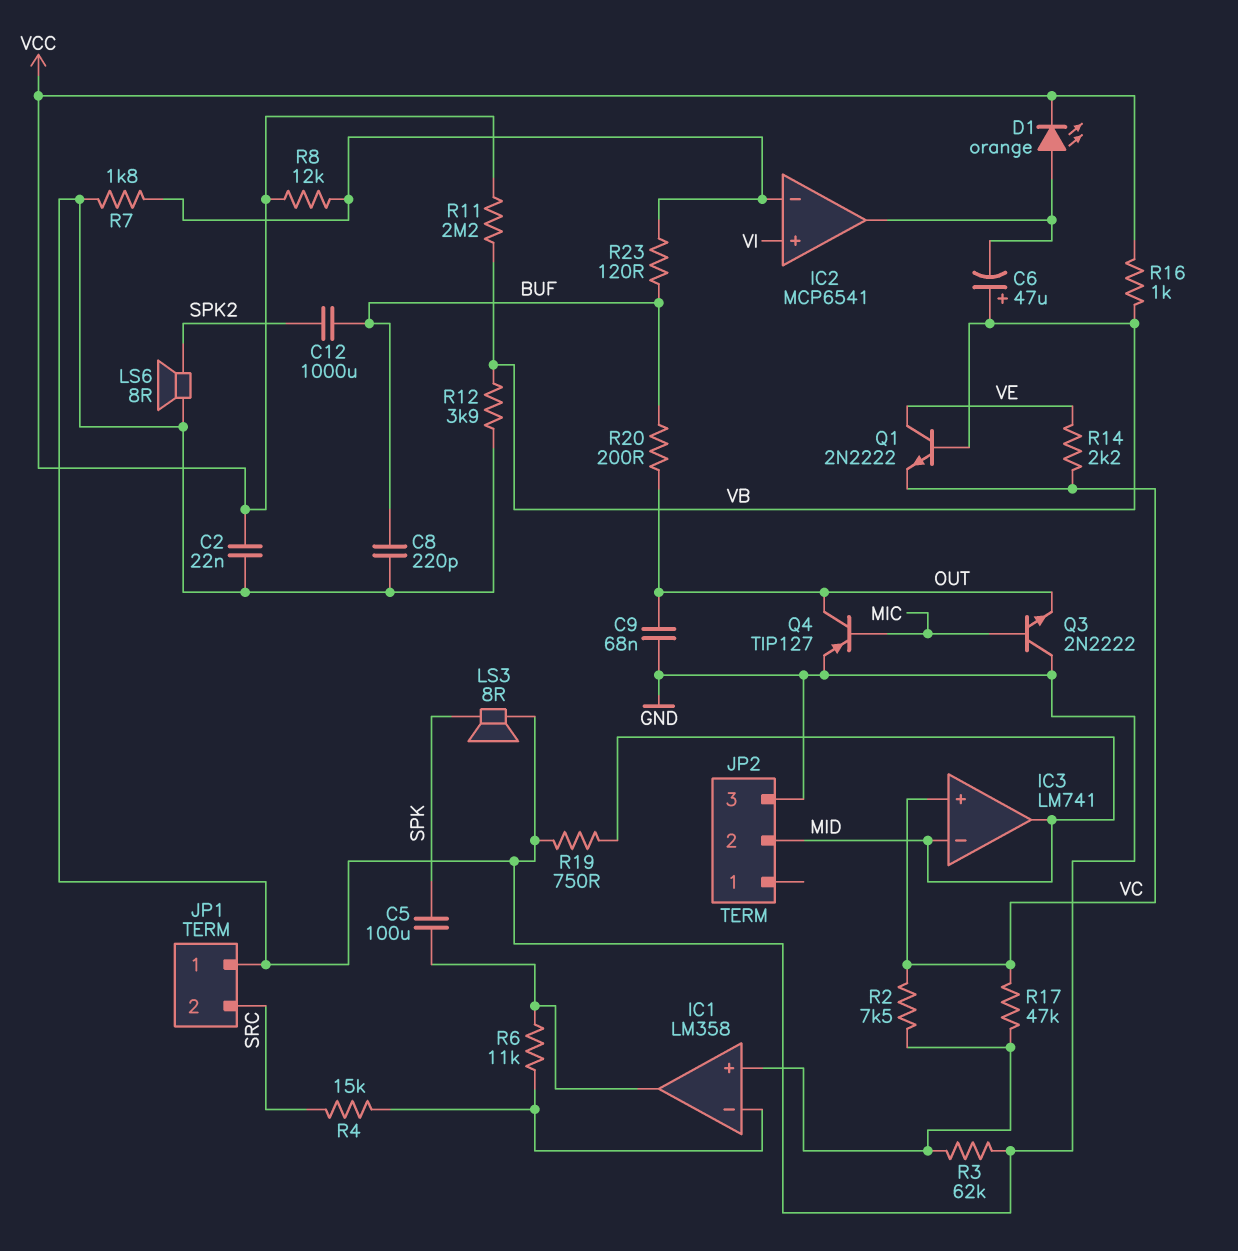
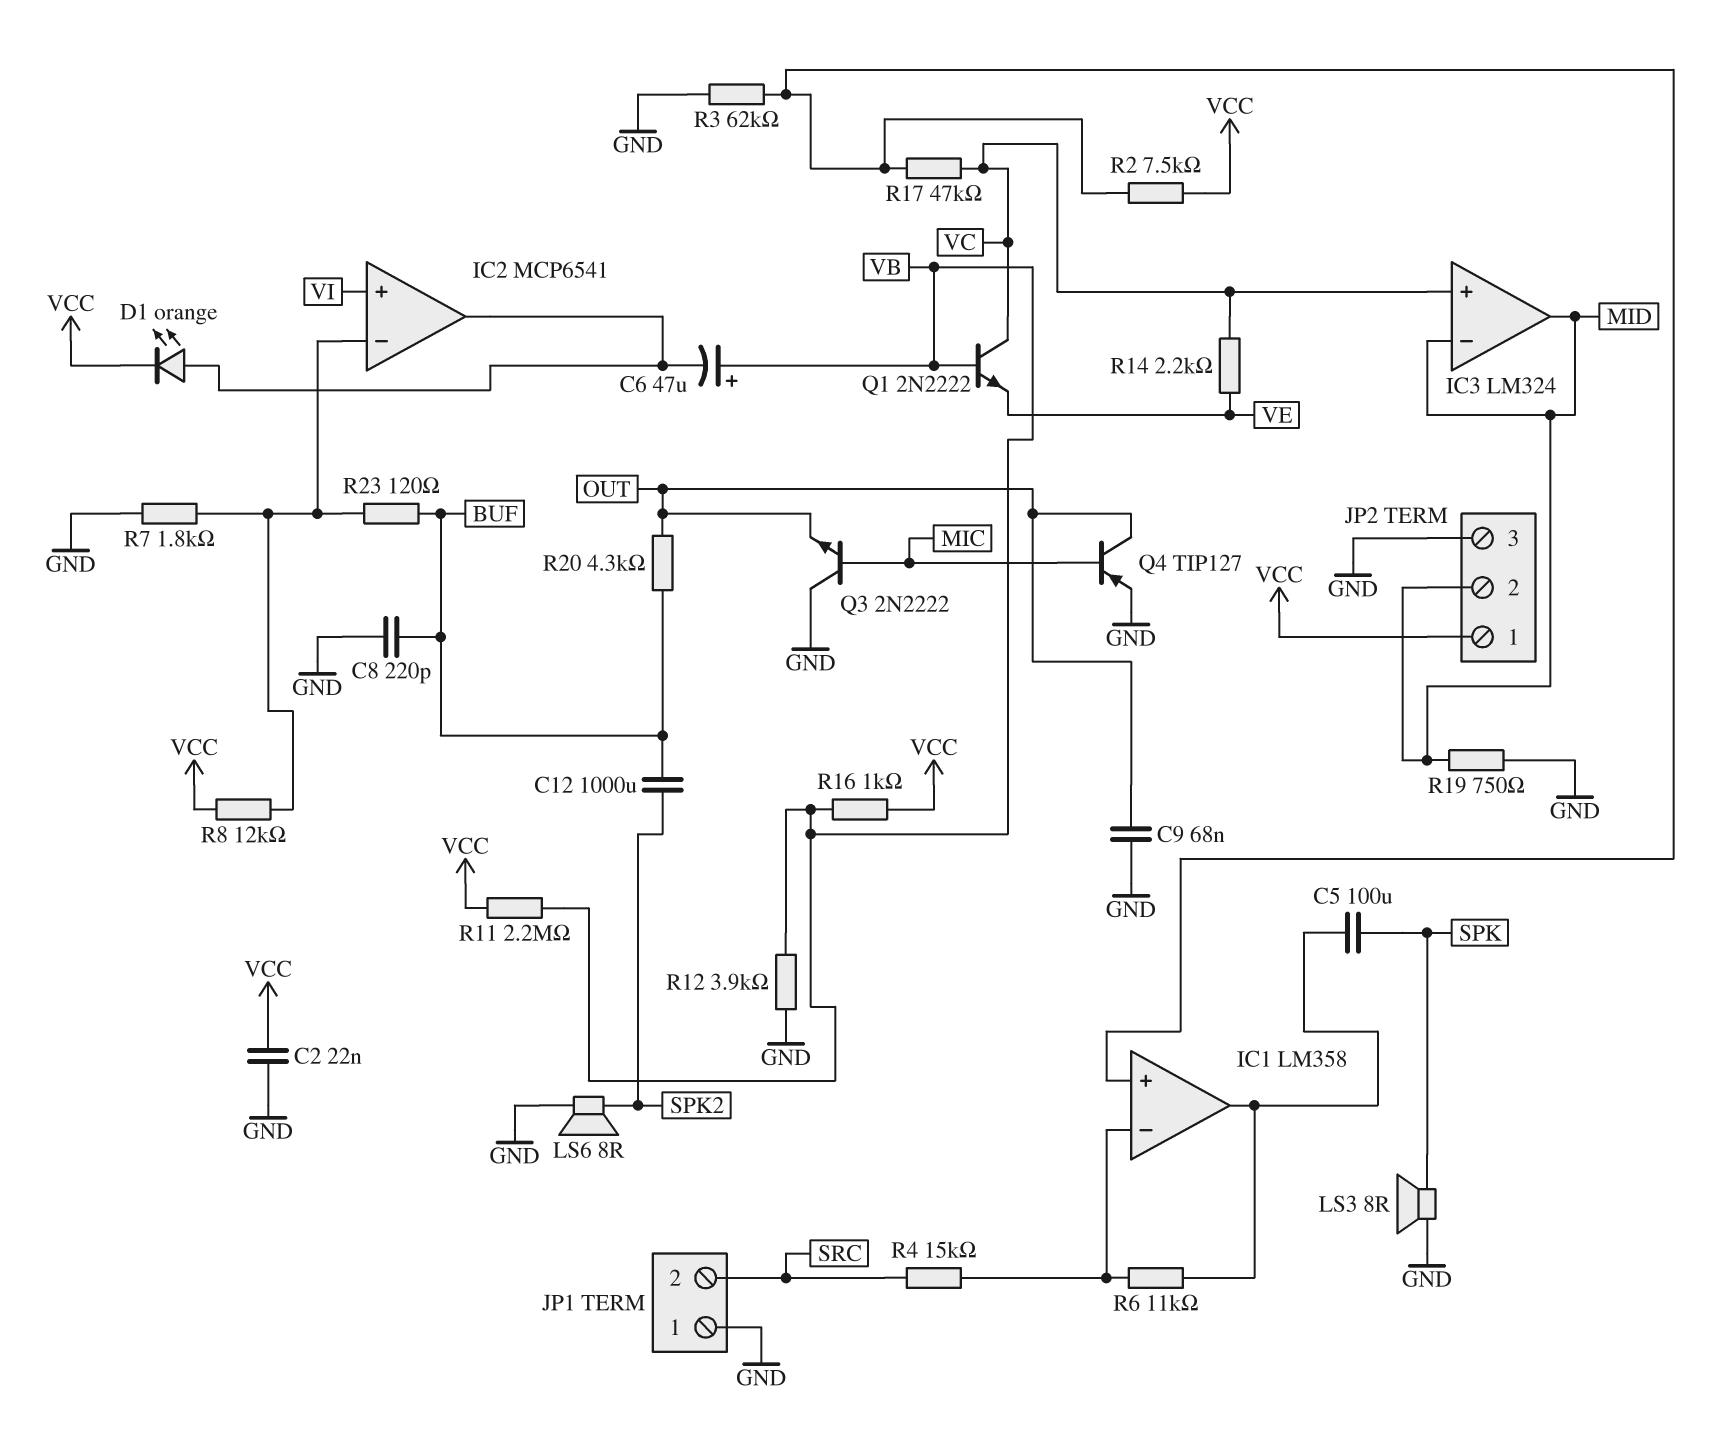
IC3: LM741 -> LM324
JP2 pin 1: none -> VCC
Q1: NPN 2N2222 (B VB, C VE, E VC) -> NPN 2N2222 (B VB, C VC, E VE)
R2: 7.5k (IC1/in+, VC) -> 7.5k (IC1/in+, VCC)
R20: 200 (BUF, OUT) -> 4.3k (BUF, OUT)

